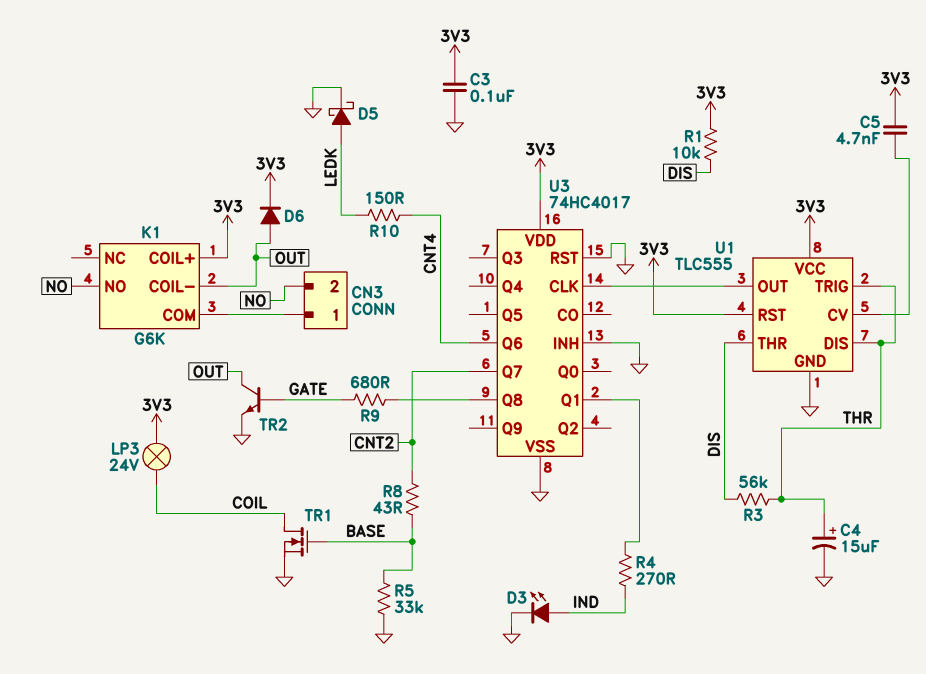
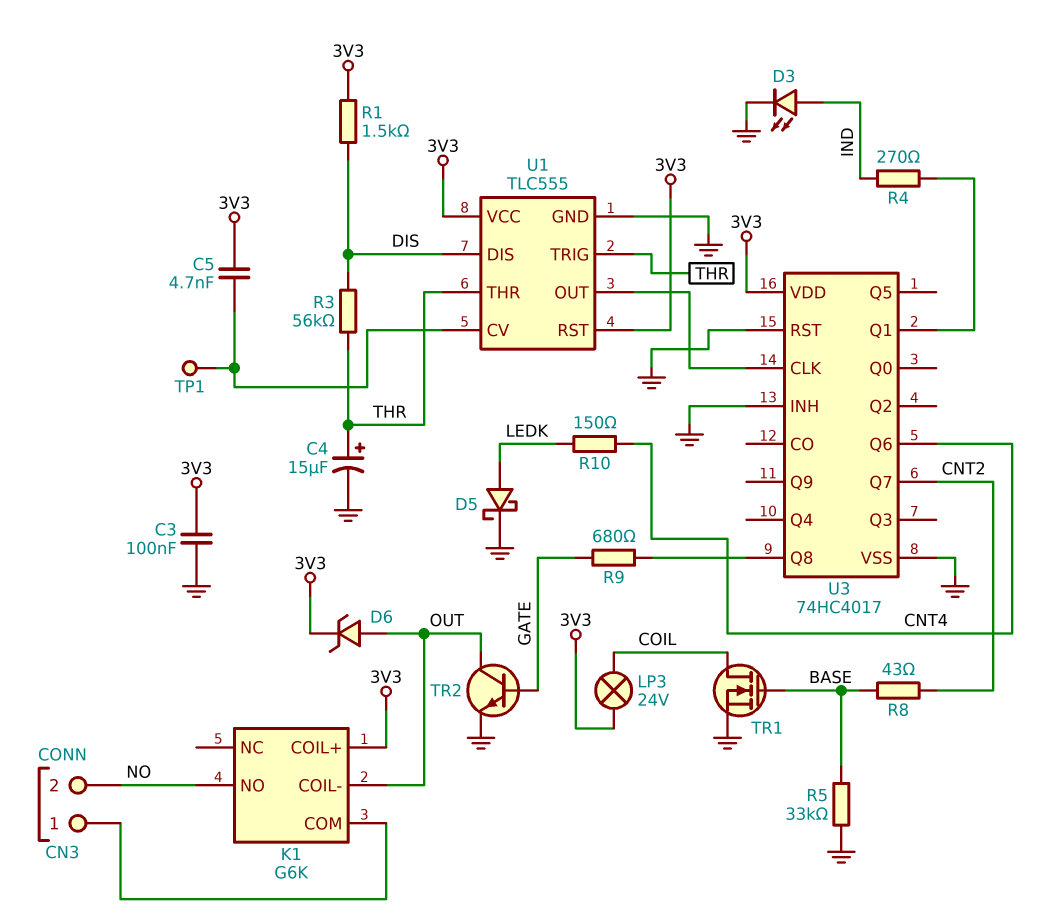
D6: diode (A OUT, K 3V3) -> zener (A OUT, K 3V3)
R1: 10k (3V3, DIS) -> 1.5k (3V3, DIS)
TP1: none -> test point (U1/CV)
U1 pin DIS: THR -> DIS
U1 pin THR: DIS -> THR

